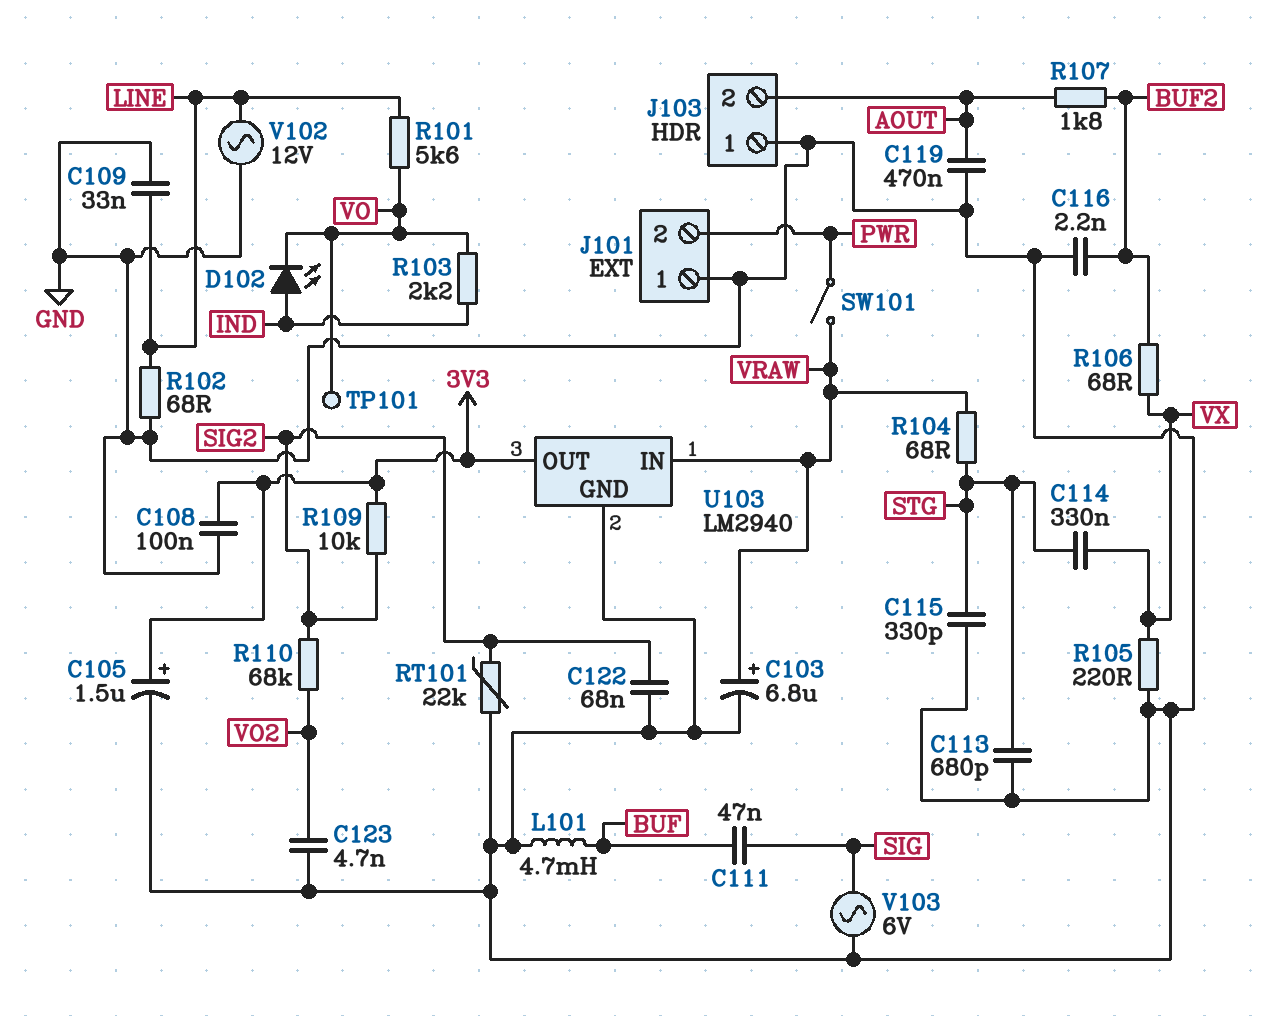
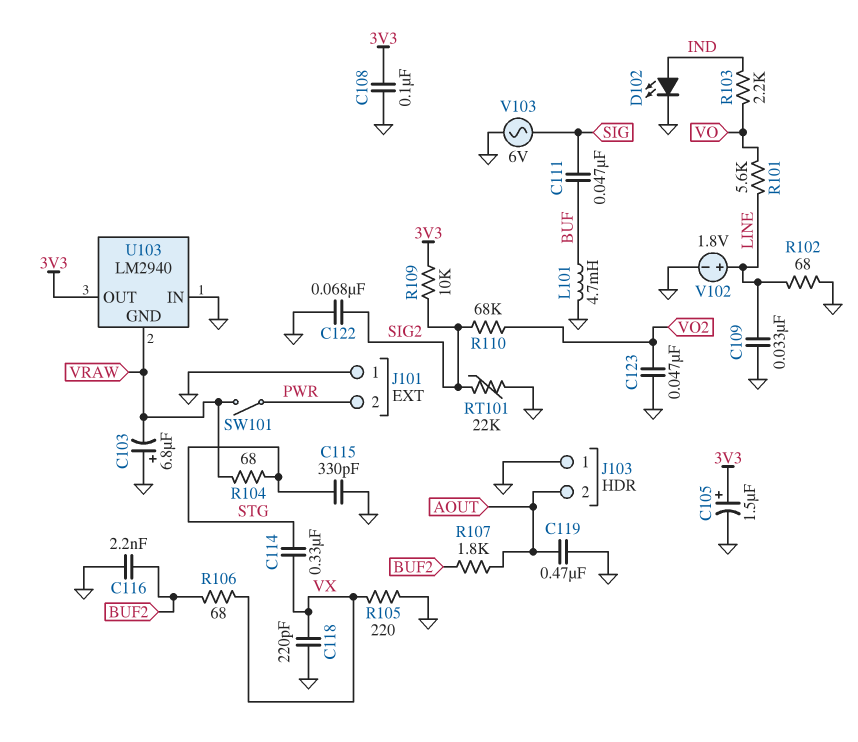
C103: 6.8uF (plus VRAW, minus GND) -> 6.8uF (plus GND, minus VRAW)
C113: 680pF (GND, STG) -> none
C118: none -> 220pF (GND, VX)
C123: 4.7nF (GND, VO2) -> 47nF (GND, VO2)
D102: LED (A IND, K VO) -> LED (A IND, K GND)
TP101: test point (VO) -> none
U103 pin GND: GND -> VRAW
U103 pin IN: VRAW -> GND
V102: AC 12V (GND, LINE) -> 1.8V (plus LINE, minus GND)

